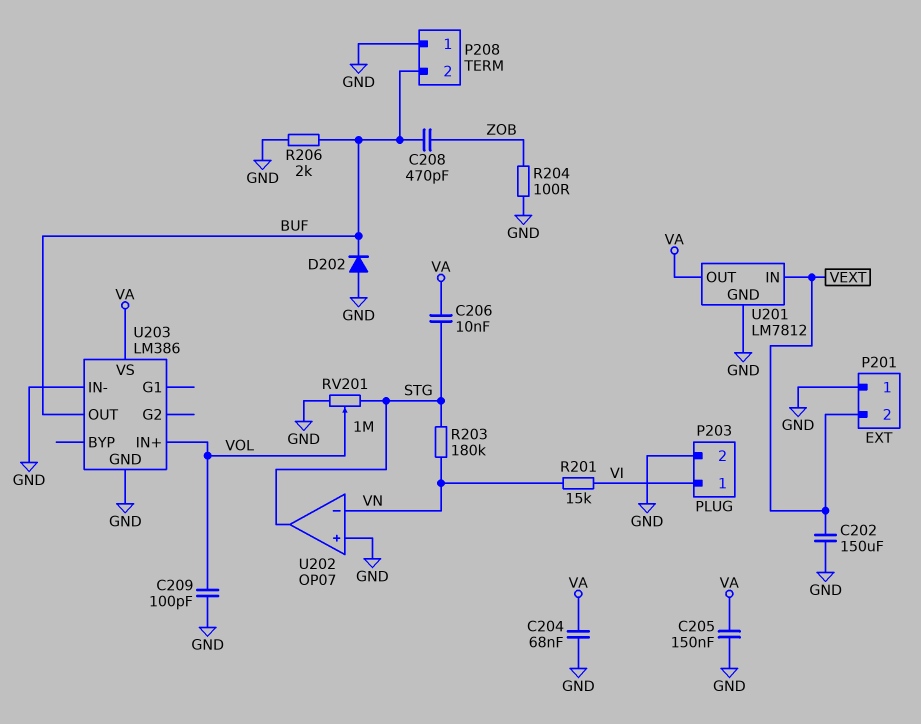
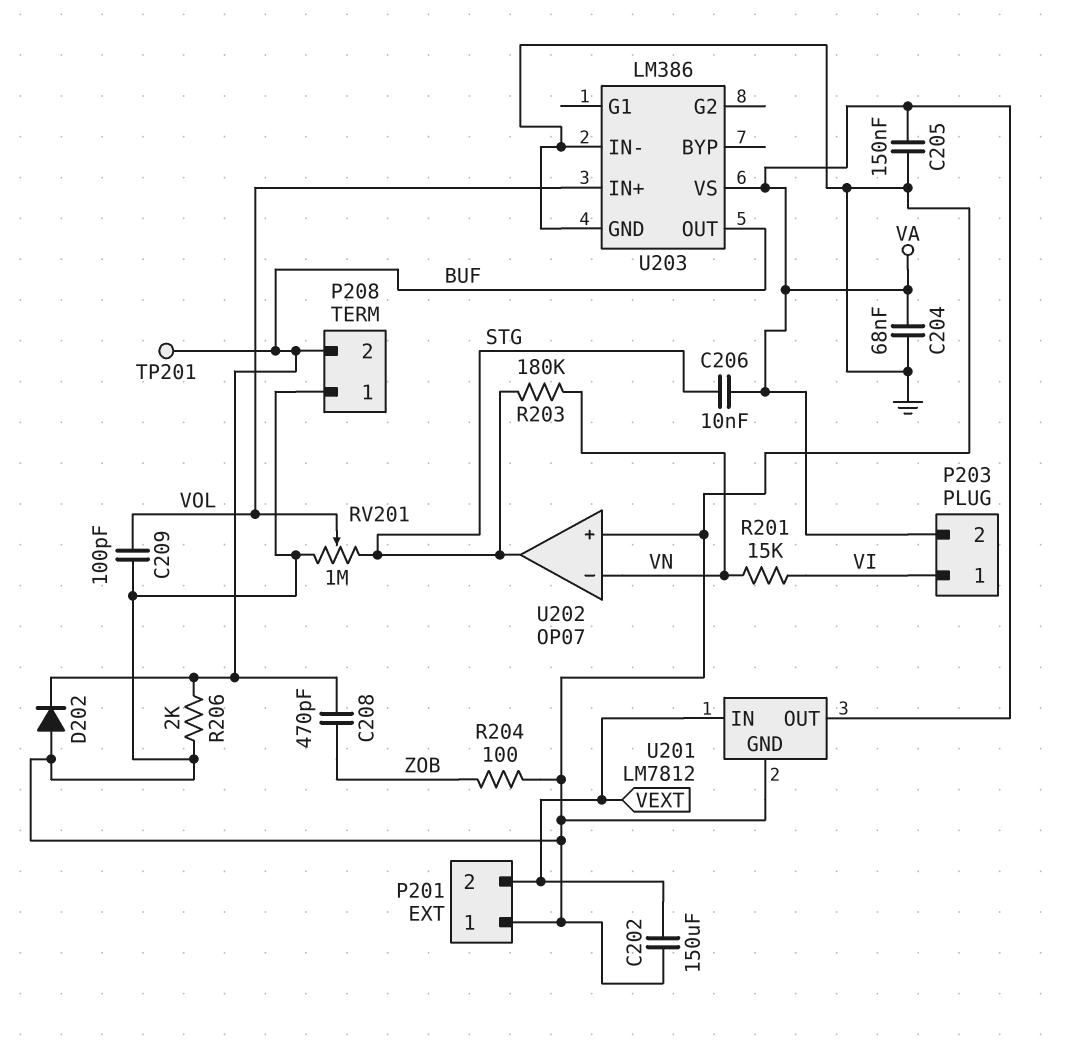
P203 pin 2: GND -> VA
TP201: none -> test point (BUF)

